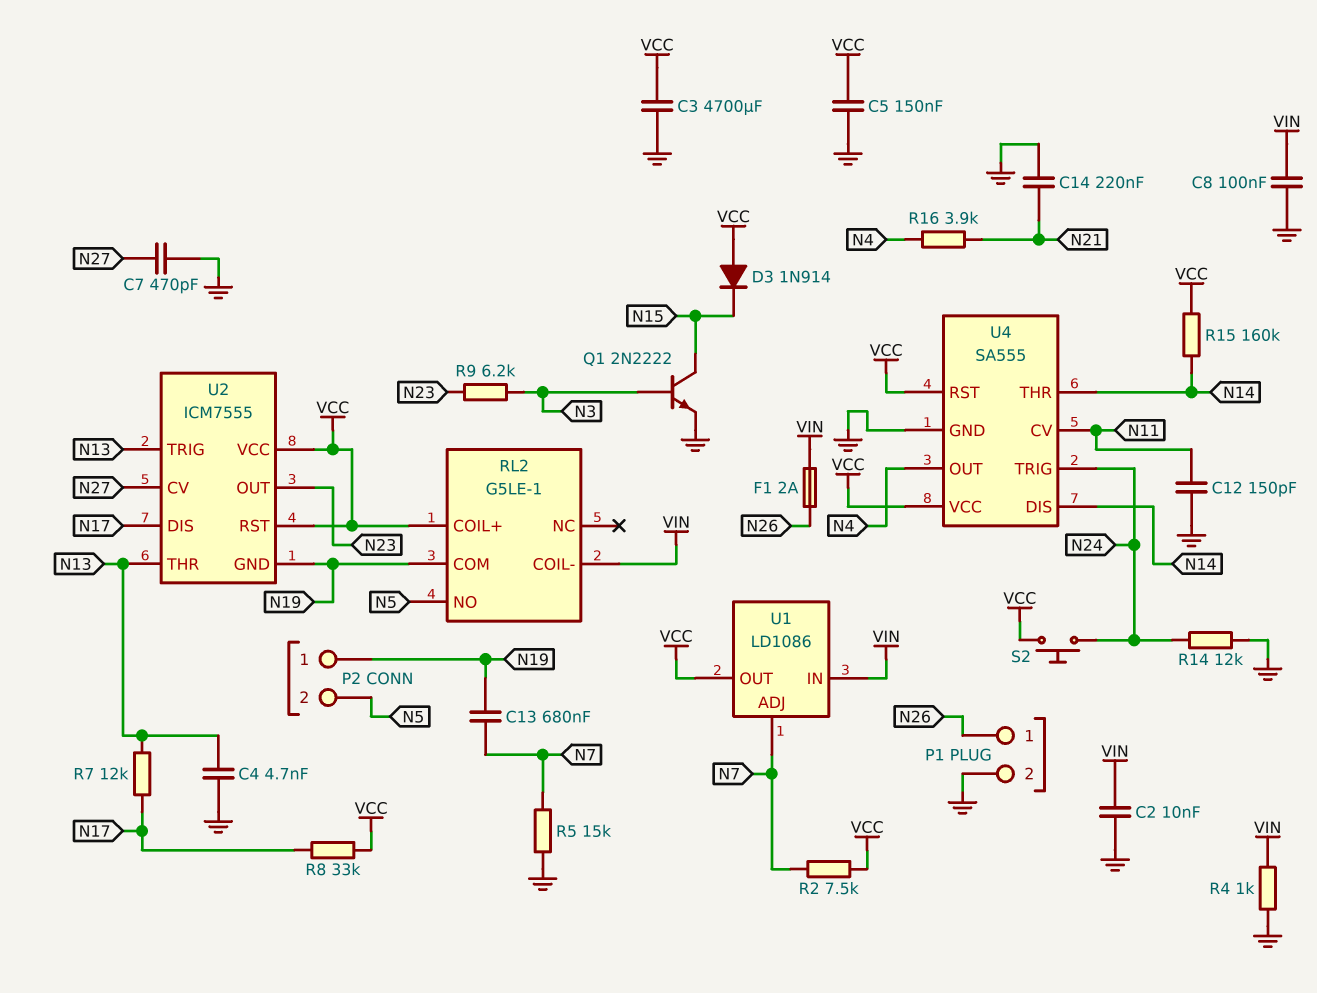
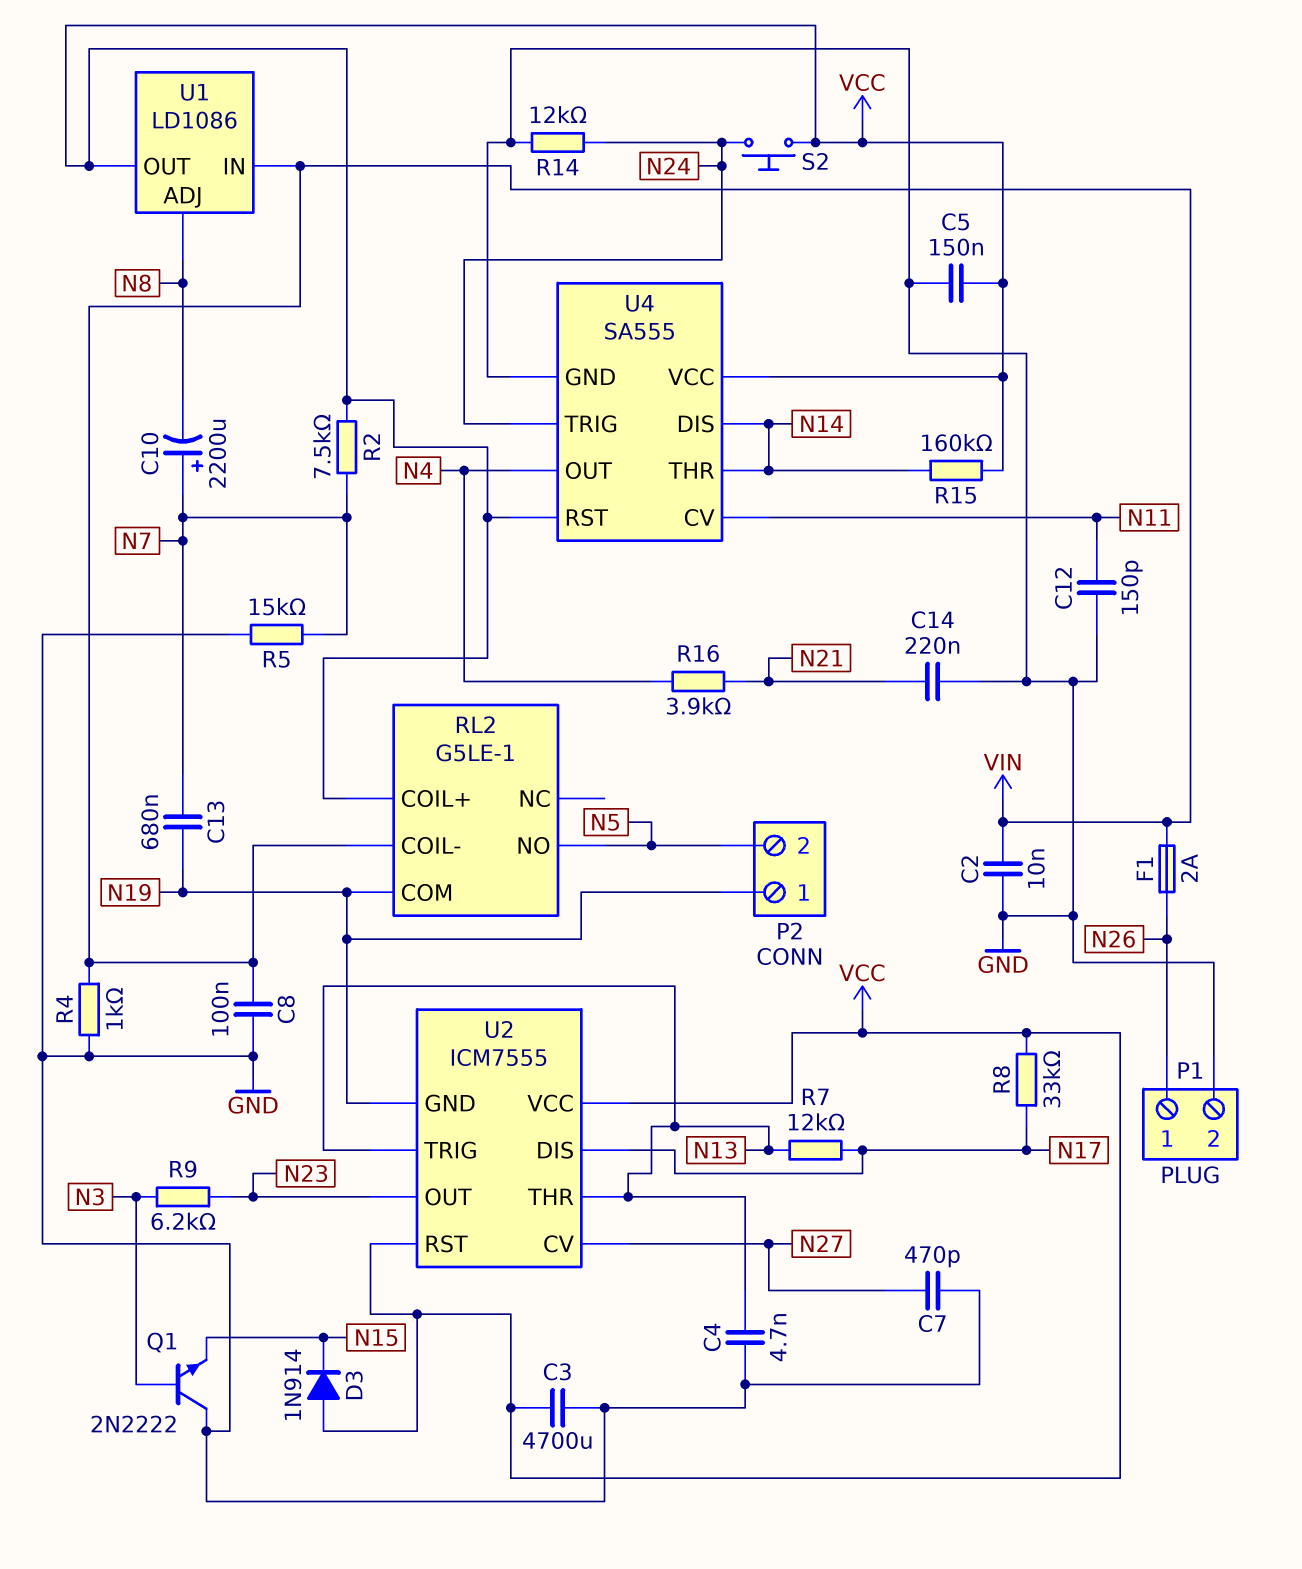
C10: none -> 2200uF (plus N7, minus N8)
Q1: NPN 2N2222 (B N3, C N15, E GND) -> NPN 2N2222 (B N3, C GND, E N15)
U1 pin ADJ: N7 -> N8

